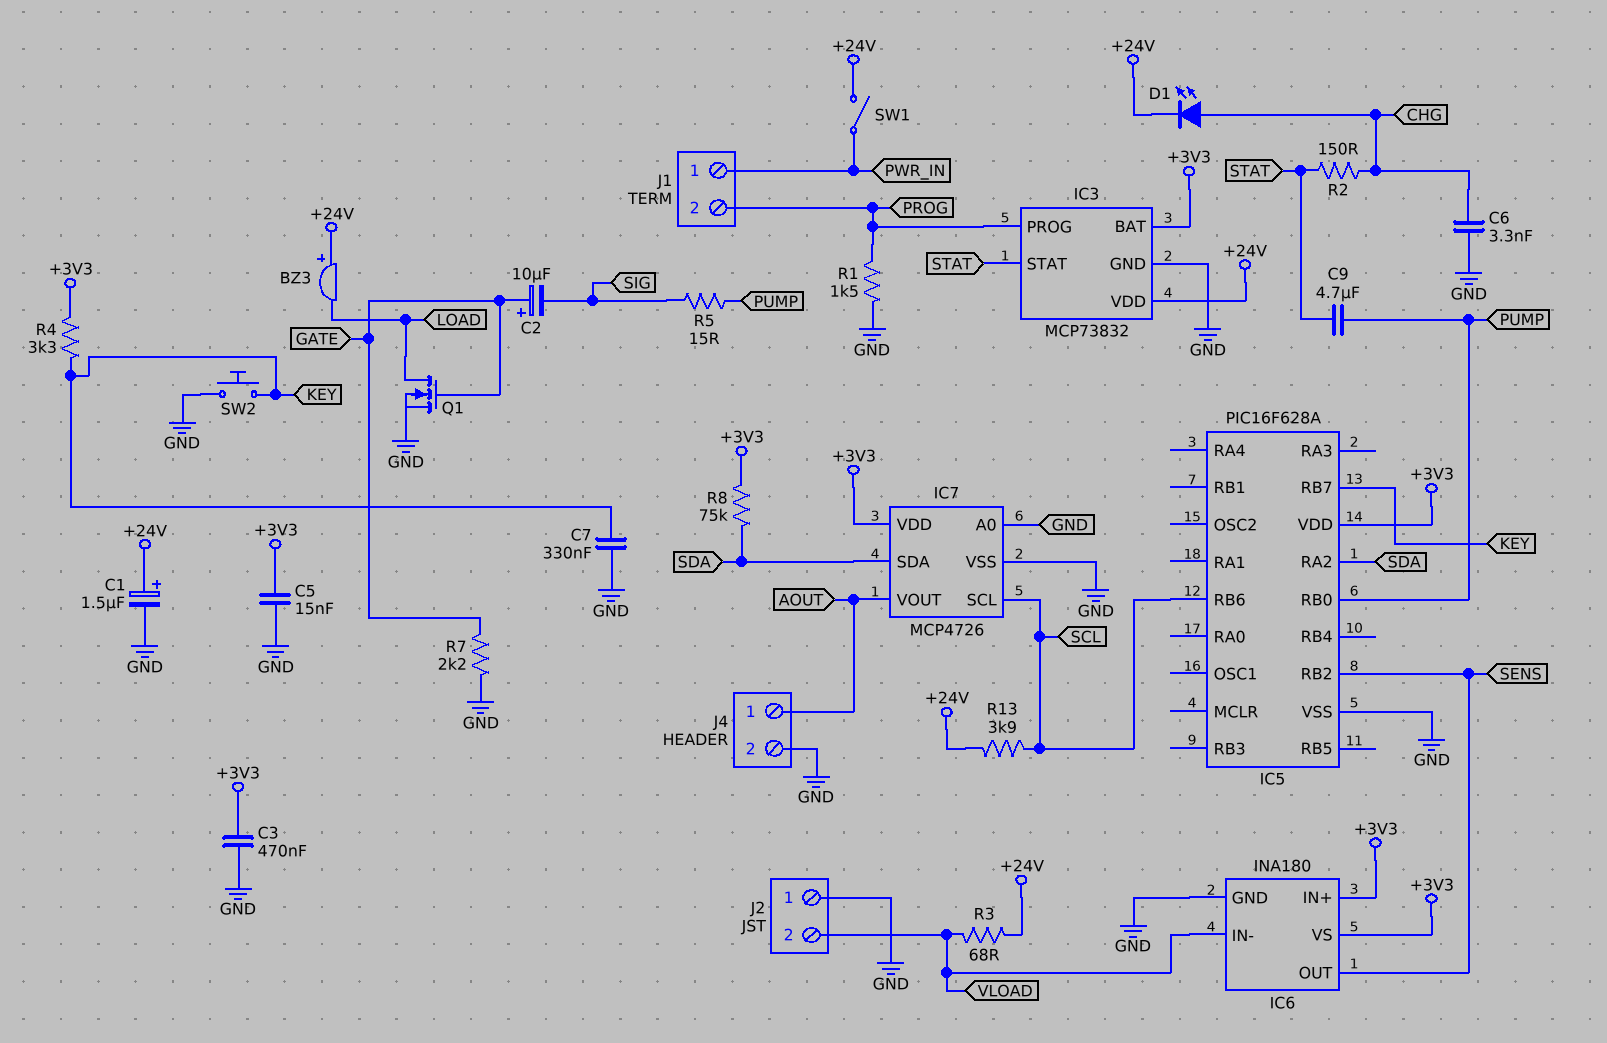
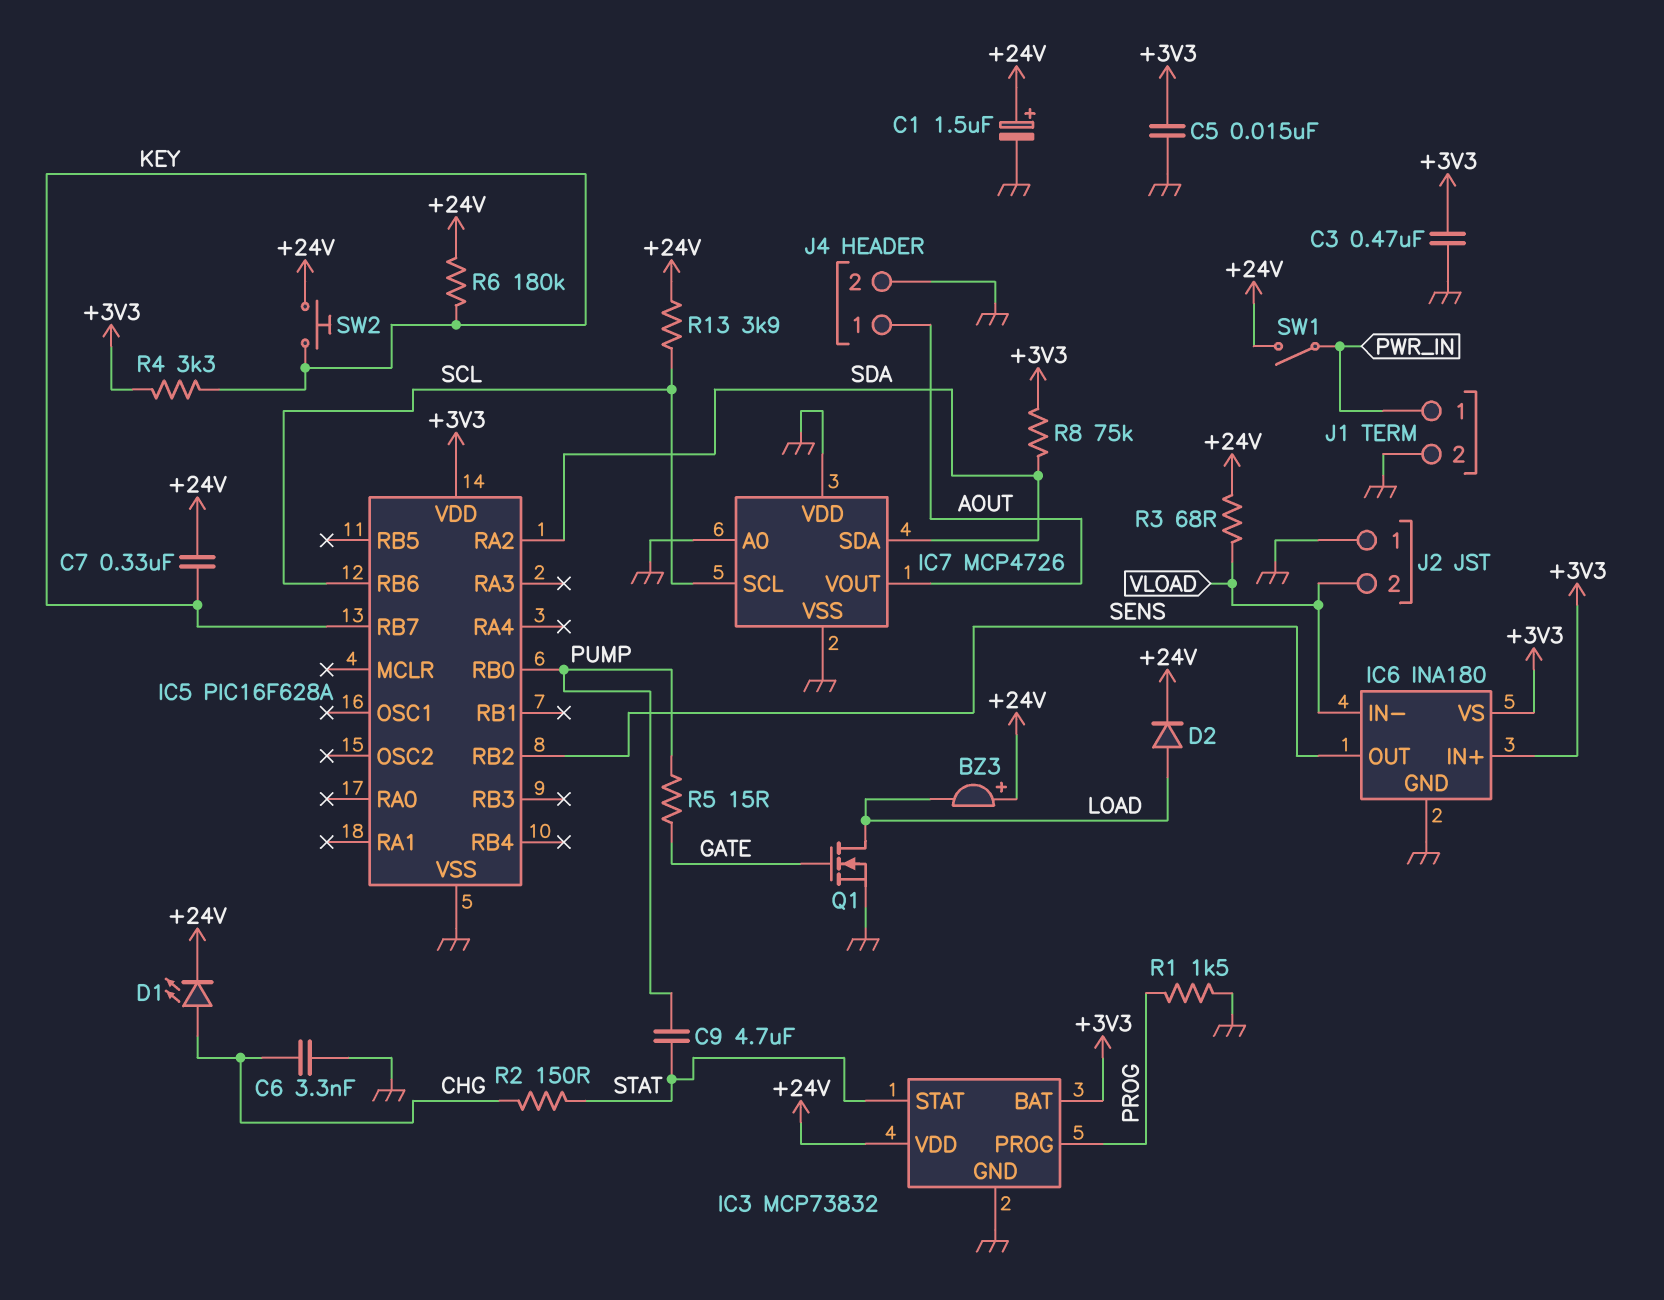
C2: 10uF (plus GATE, minus SIG) -> none
C7: 330nF (GND, KEY) -> 330nF (+24V, KEY)
D2: none -> diode (A LOAD, K +24V)
IC7 pin VDD: +3V3 -> GND
J1 pin 2: PROG -> GND
R5: 15 (PUMP, SIG) -> 15 (GATE, PUMP)
R6: none -> 180k (+24V, KEY)
R7: 2.2k (GATE, GND) -> none
SW2: button (GND, KEY) -> button (+24V, KEY)

